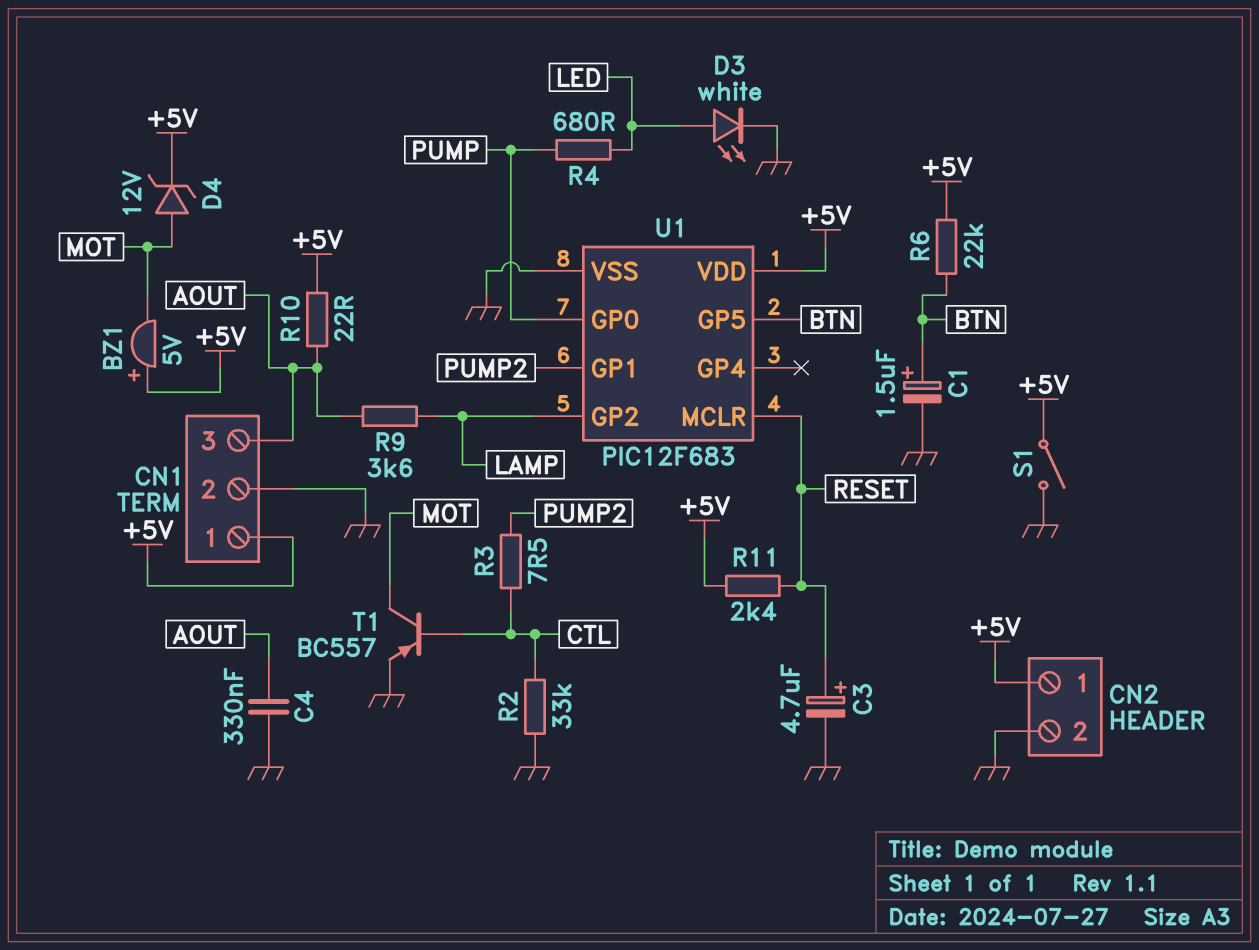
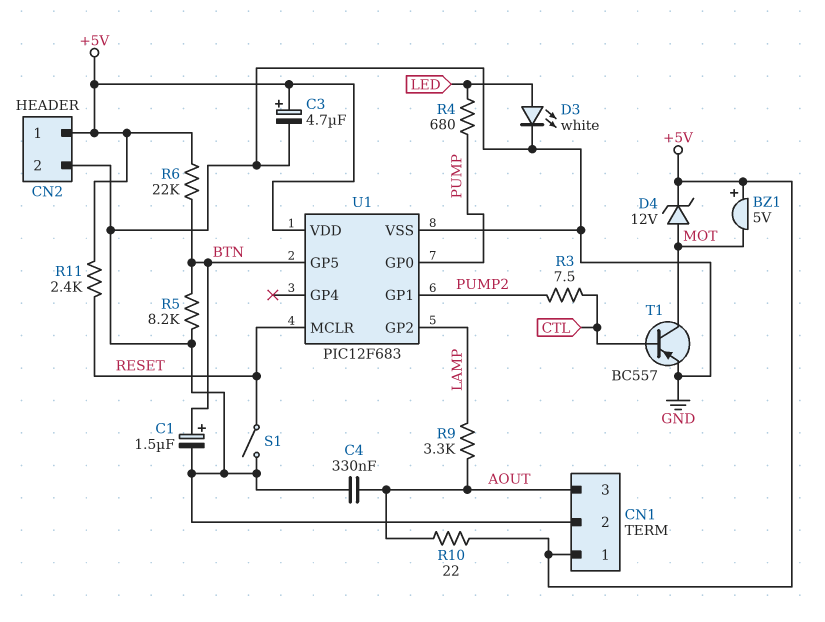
C3: 4.7uF (plus RESET, minus GND) -> 4.7uF (plus +5V, minus GND)
R2: 33k (CTL, GND) -> none
R5: none -> 8.2k (BTN, GND)
R9: 3.6k (AOUT, LAMP) -> 3.3k (AOUT, LAMP)
S1: switch (+5V, GND) -> switch (GND, RESET)

